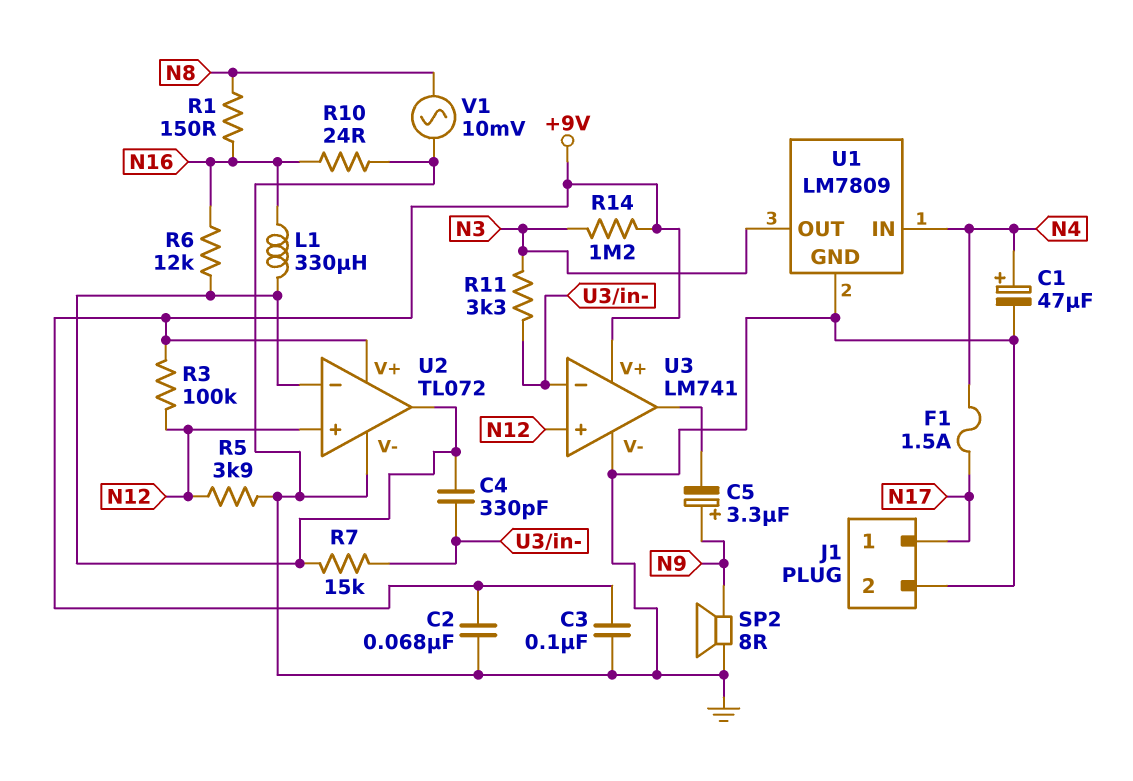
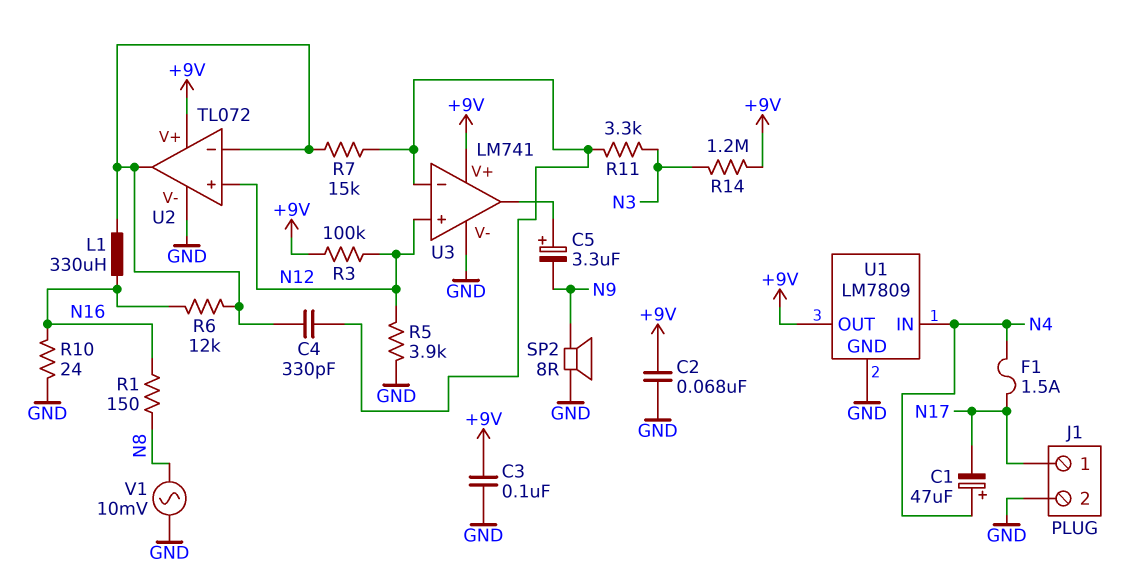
C1: 47uF (plus N4, minus GND) -> 47uF (plus N4, minus N17)
C5: 3.3uF (plus N9, minus U3/out) -> 3.3uF (plus U3/out, minus N9)
U1 pin OUT: N3 -> +9V

